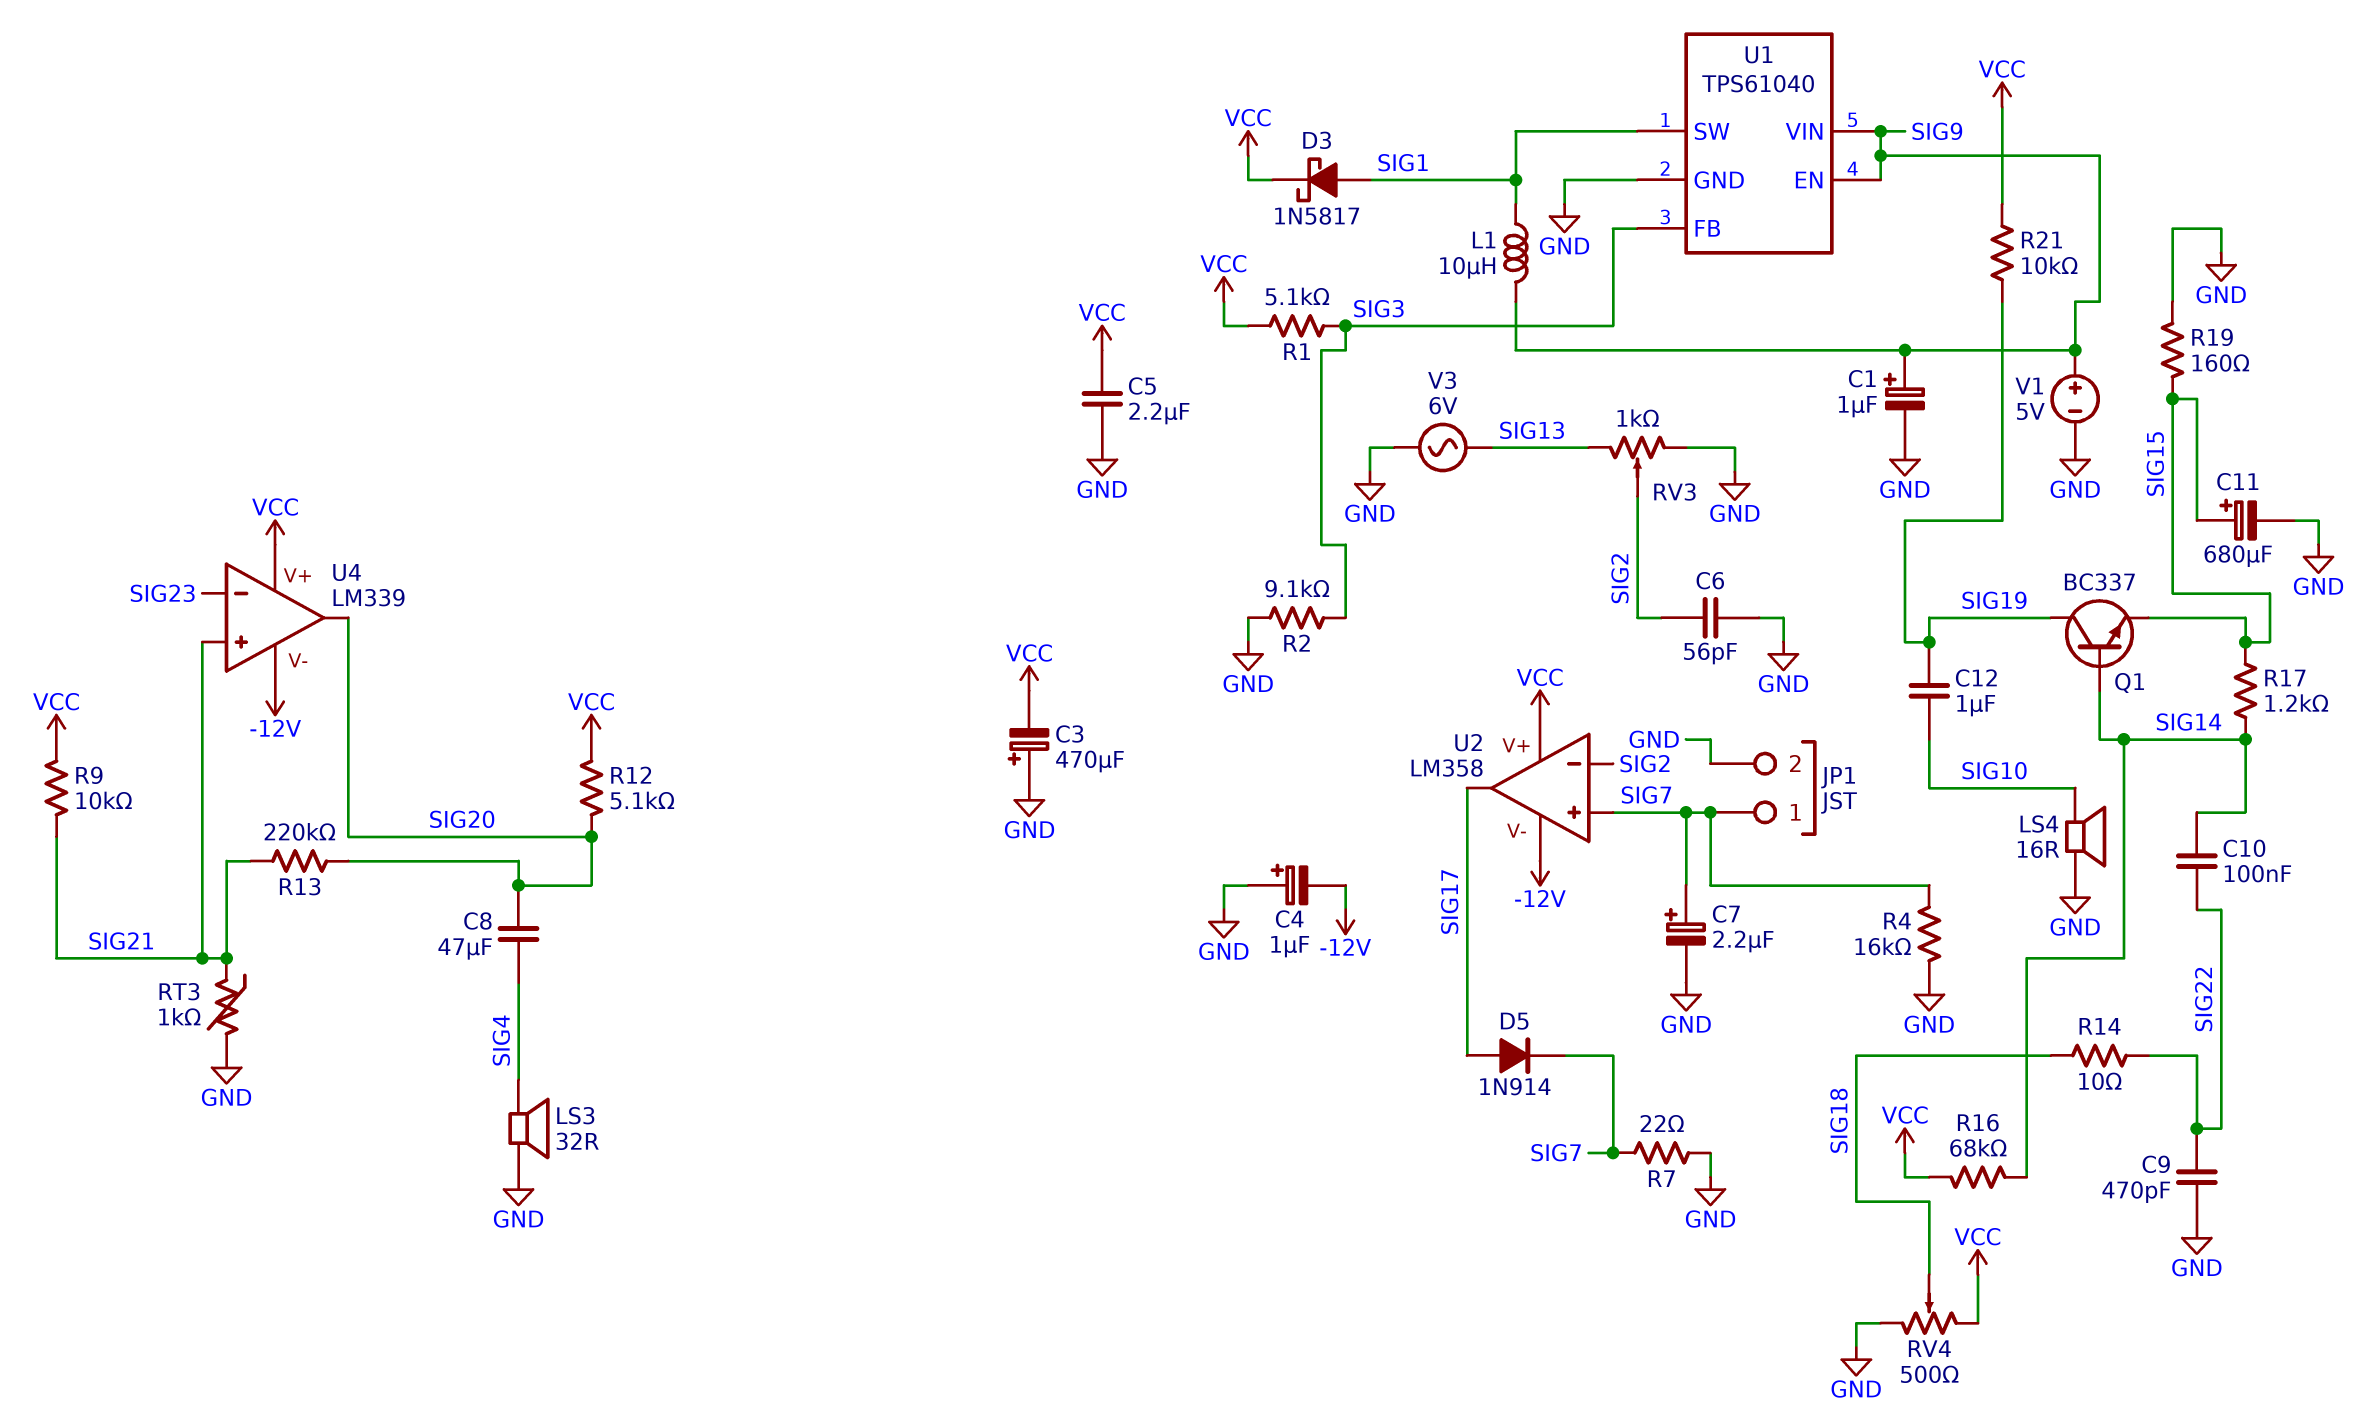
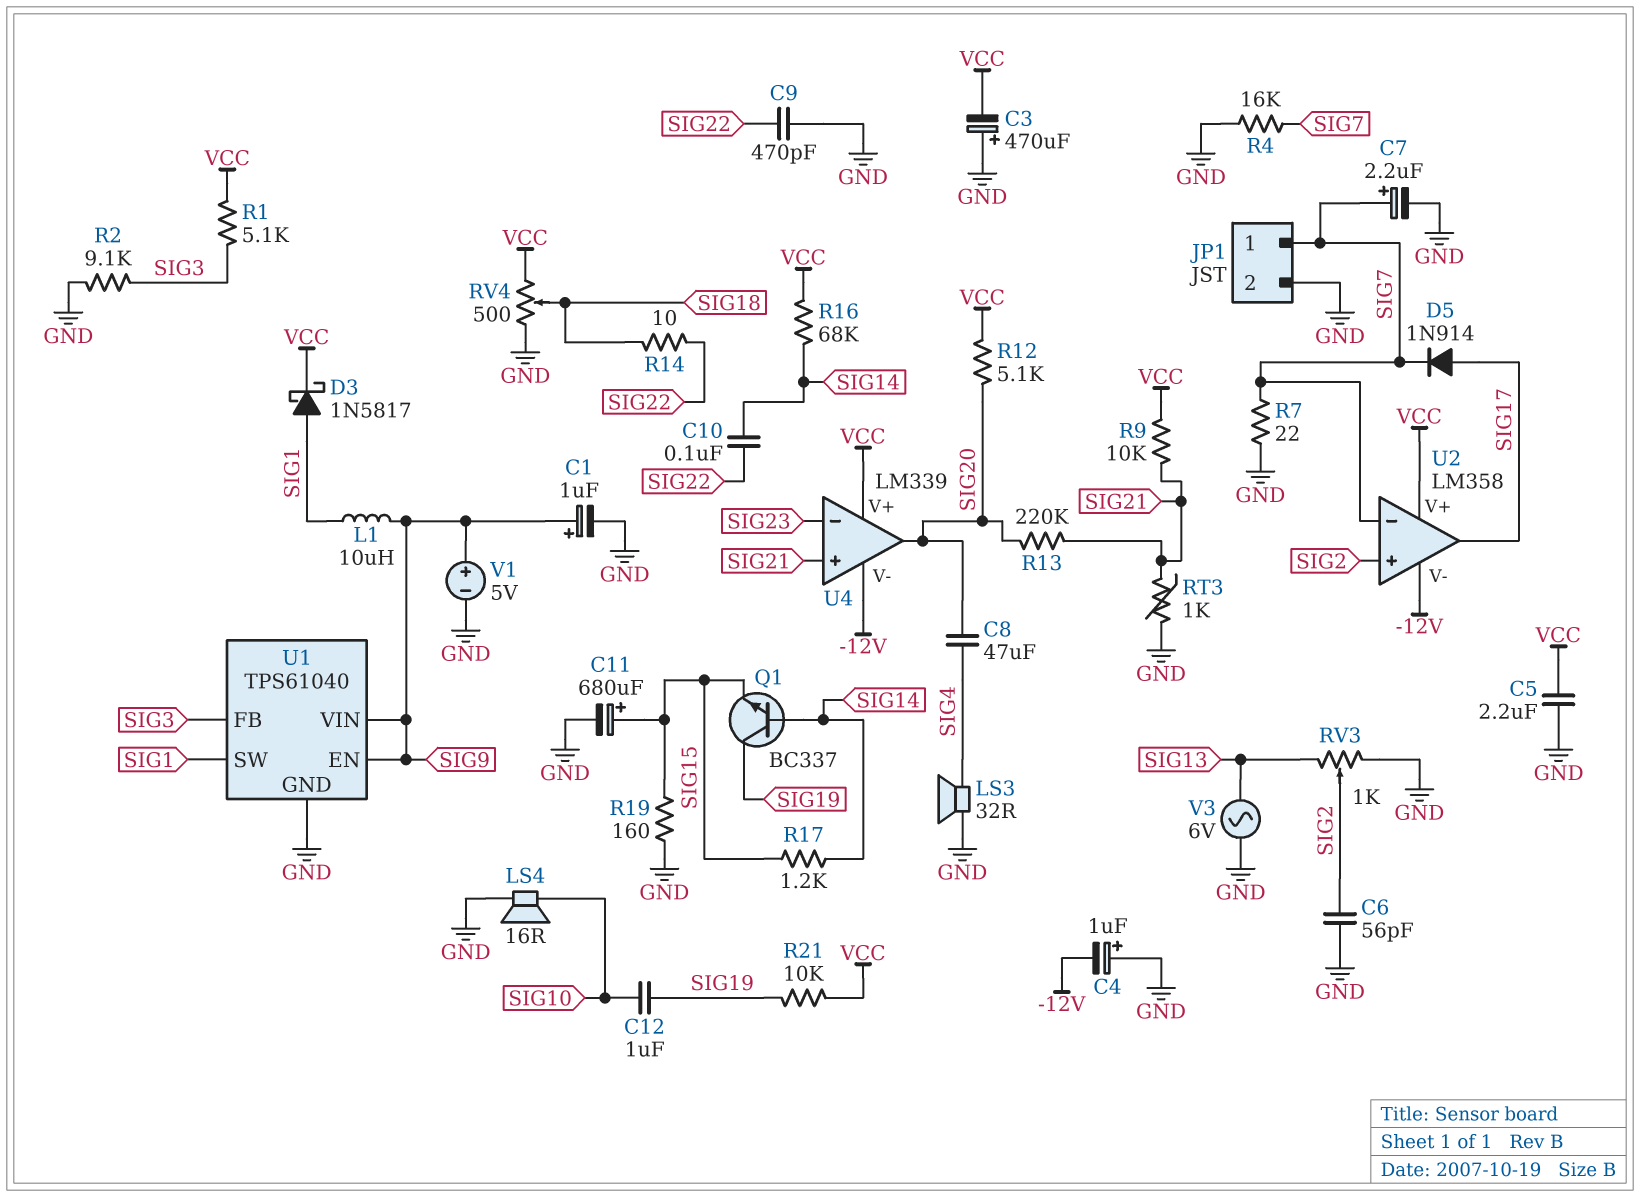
U2 pin in+: SIG7 -> SIG2
U2 pin in-: SIG2 -> SIG7

